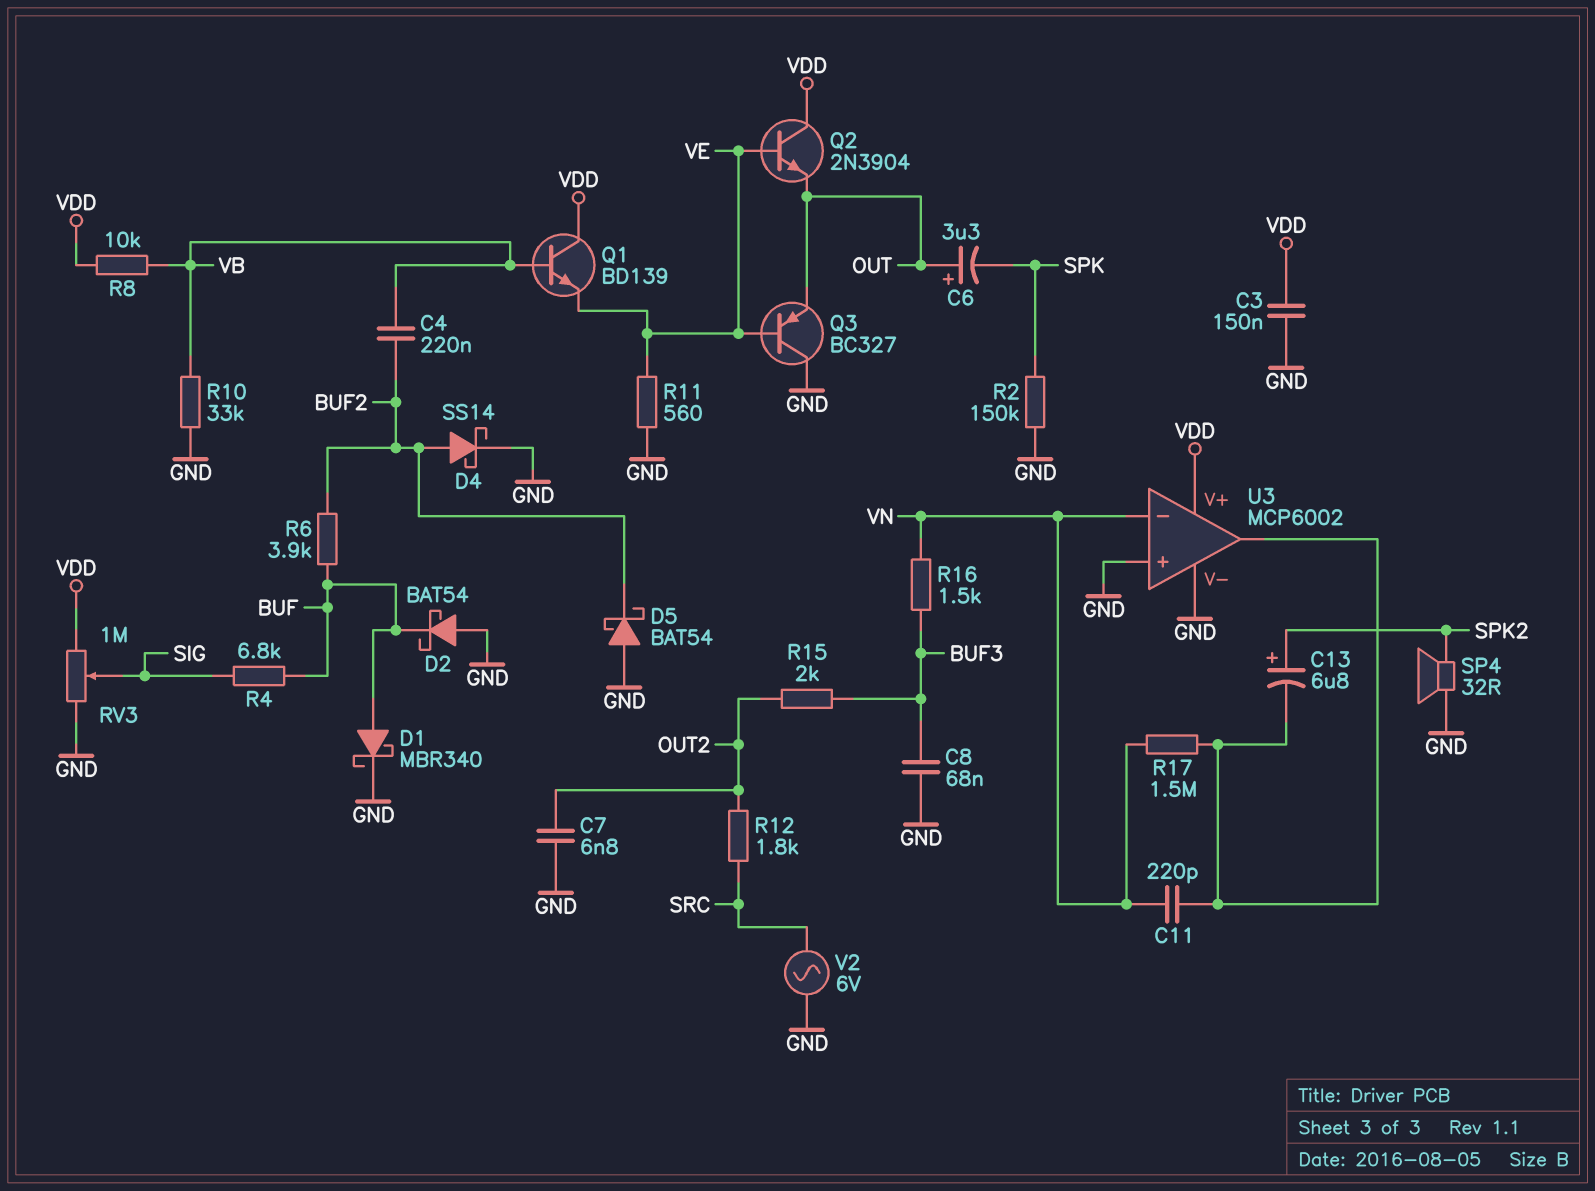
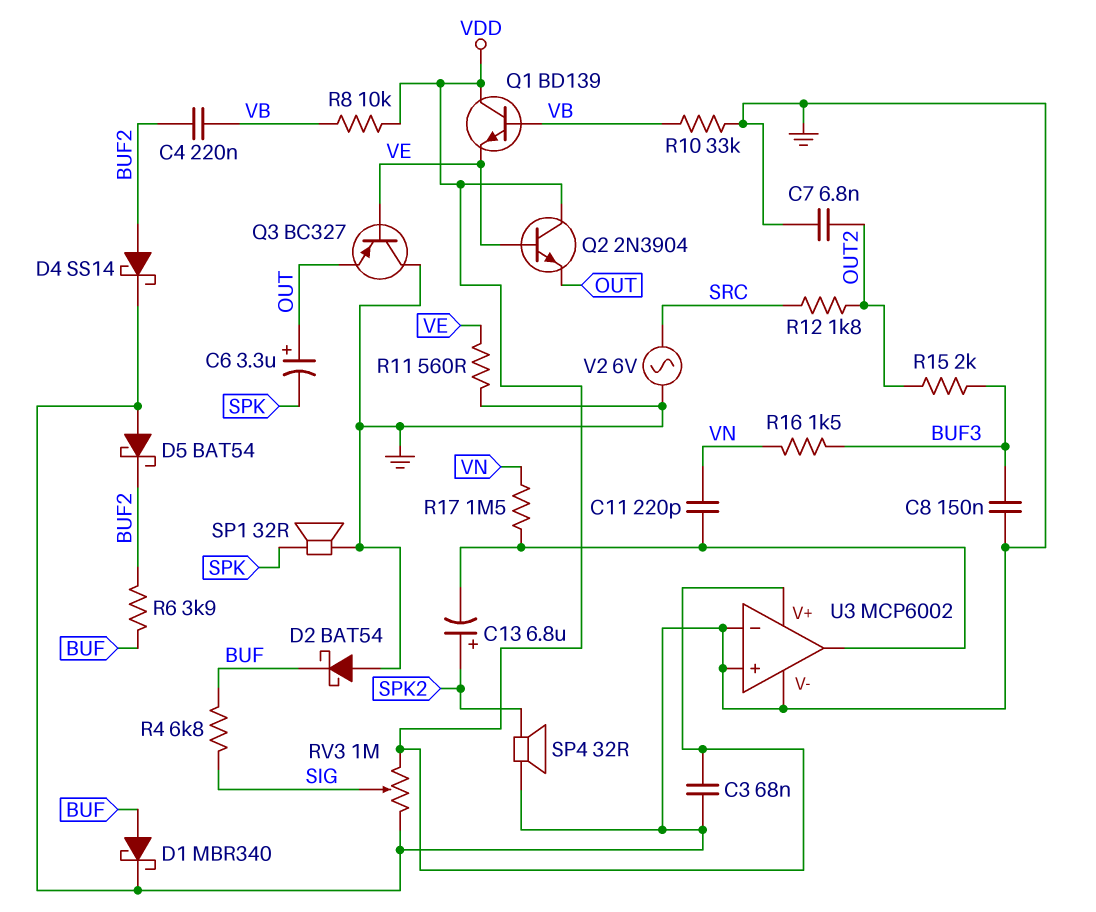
C3: 150nF (GND, VDD) -> 68nF (GND, VDD)
C8: 68nF (BUF3, GND) -> 150nF (BUF3, GND)
R2: 150k (GND, SPK) -> none
SP1: none -> speaker 32R (GND, SPK)
U3 pin in-: VN -> GND

